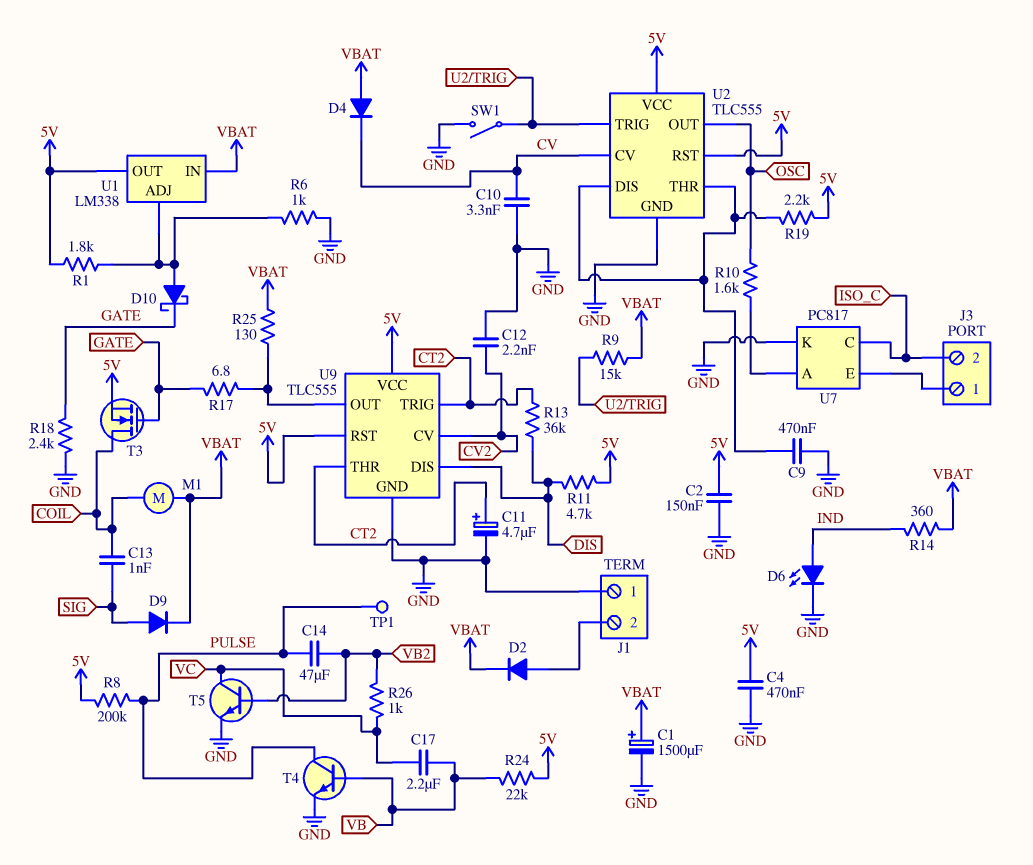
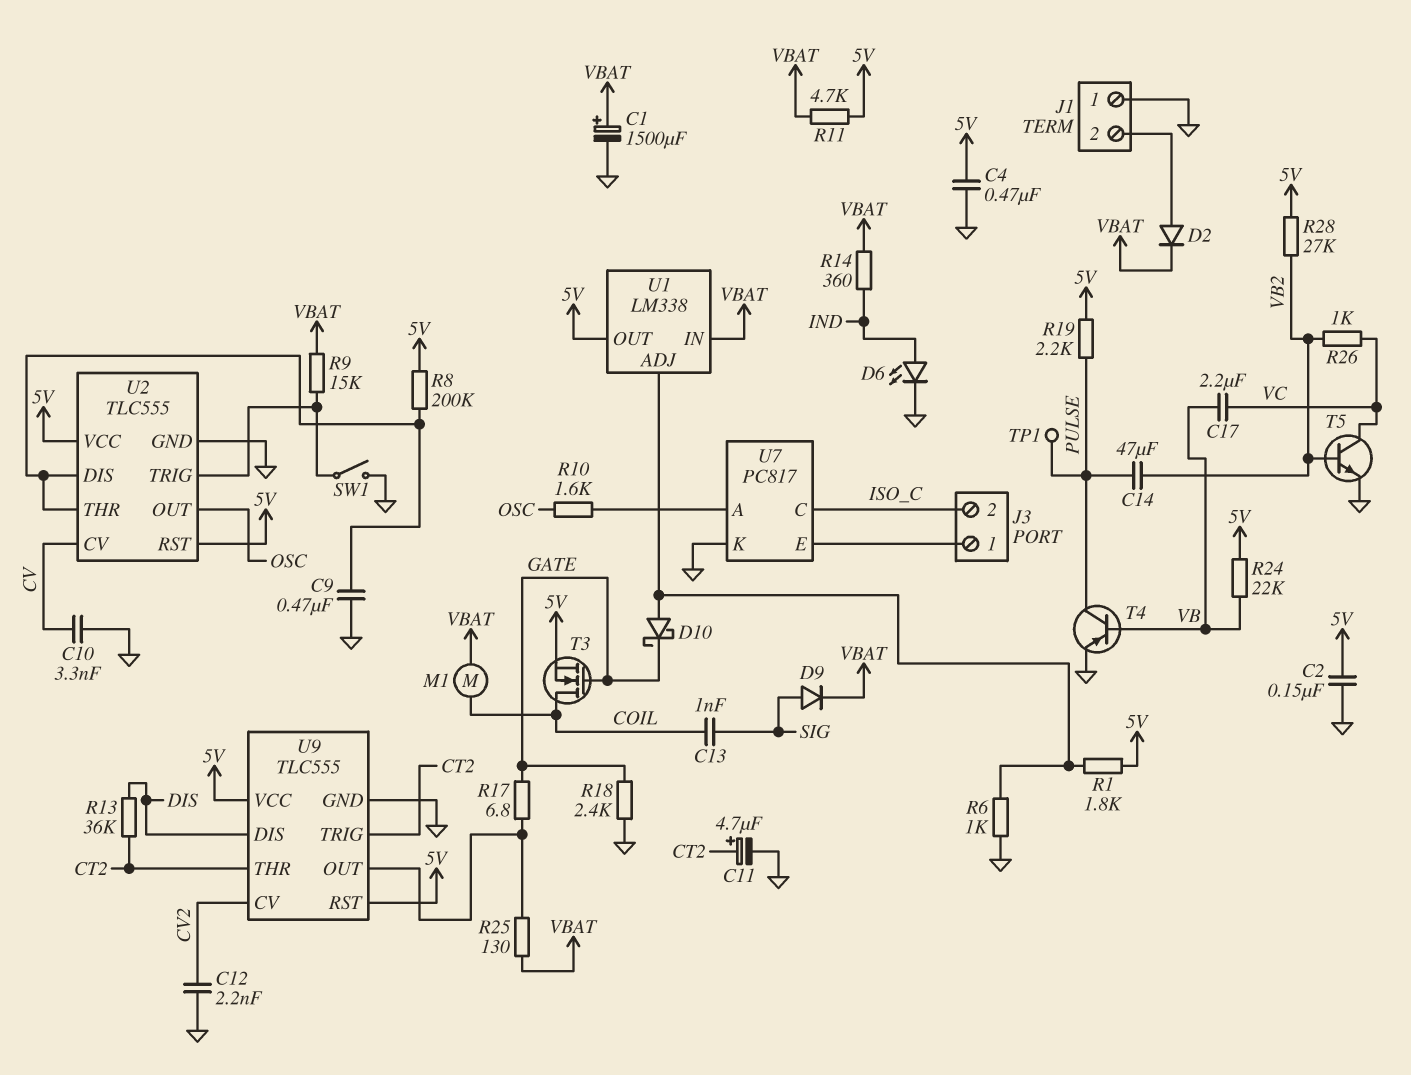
D4: diode (A VBAT, K CV) -> none
R8: 200k (5V, PULSE) -> 200k (5V, U2/DIS)
R11: 4.7k (5V, DIS) -> 4.7k (5V, VBAT)
R19: 2.2k (5V, U2/DIS) -> 2.2k (5V, PULSE)
R28: none -> 27k (5V, VB2)
T4: NPN (B VB, C PULSE, E GND) -> PNP (B VB, C PULSE, E GND)

